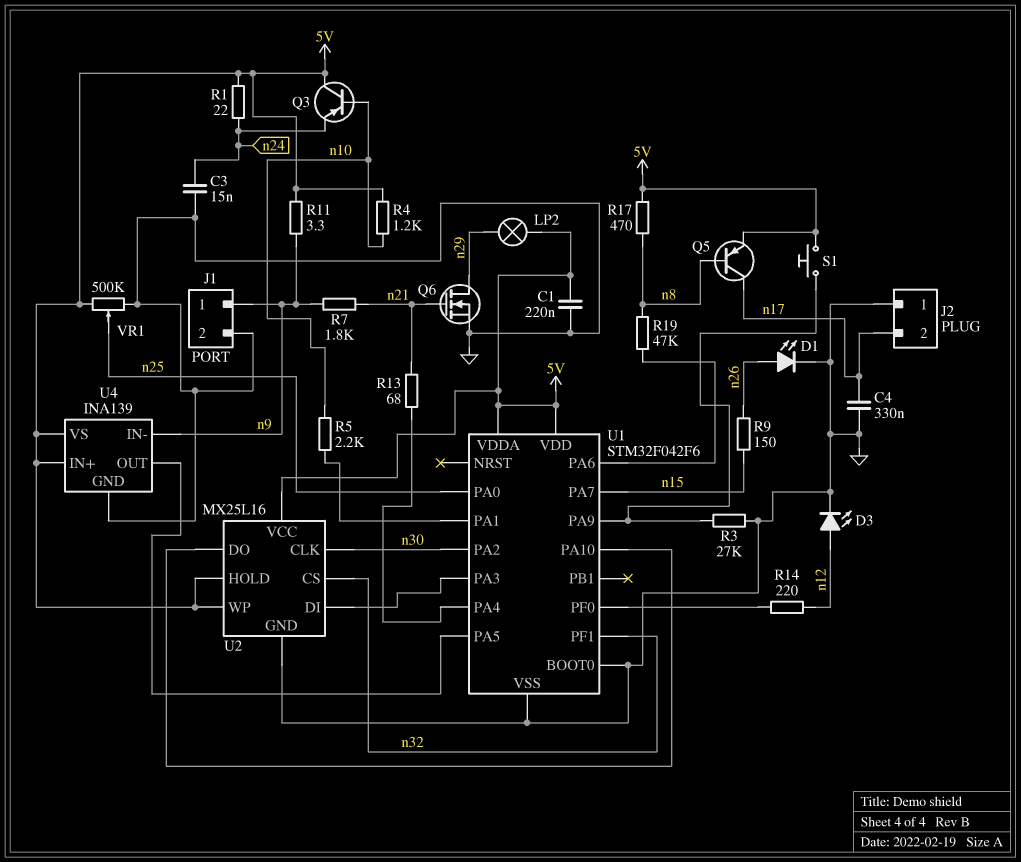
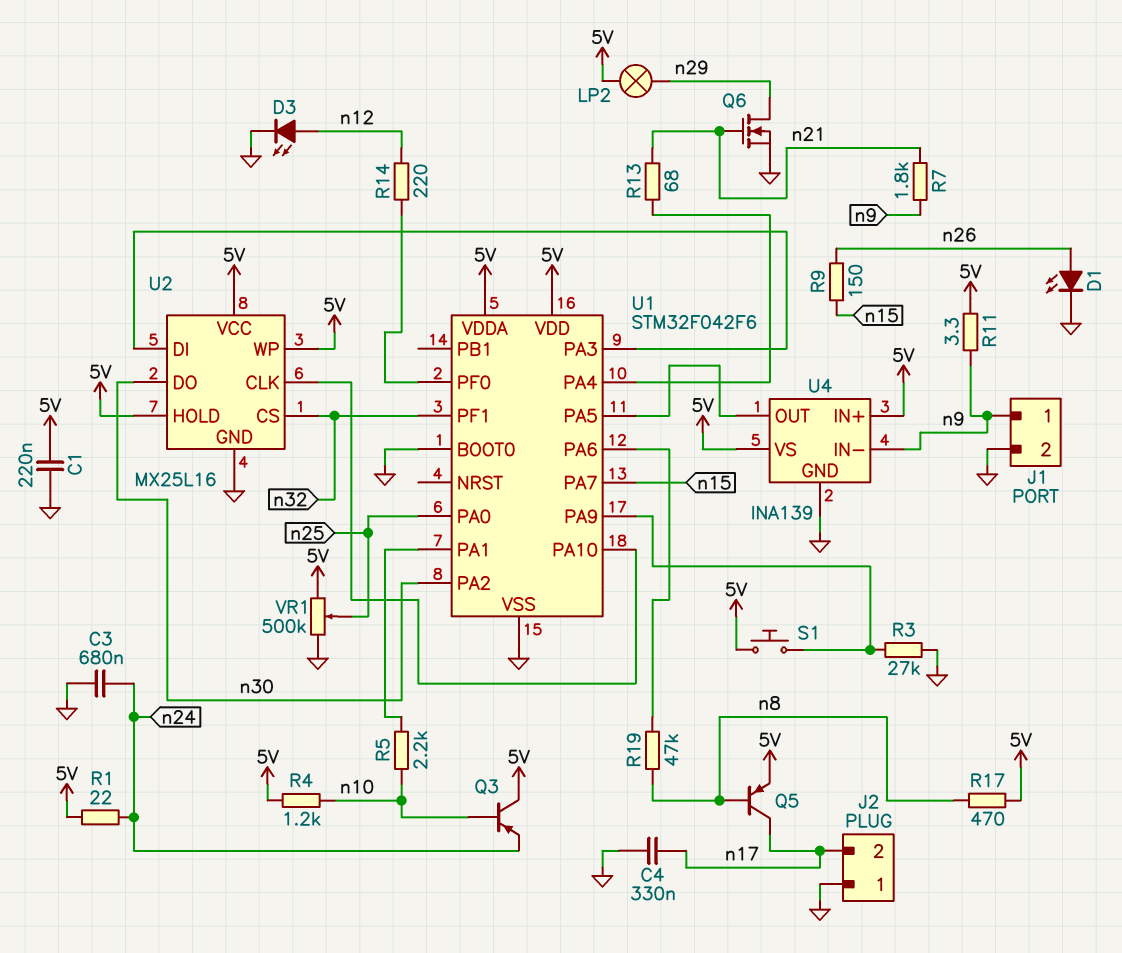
C3: 15nF (GND, n24) -> 680nF (GND, n24)
U2 pin CLK: n30 -> U1/PA10
U2 pin DO: U1/PA10 -> n30

